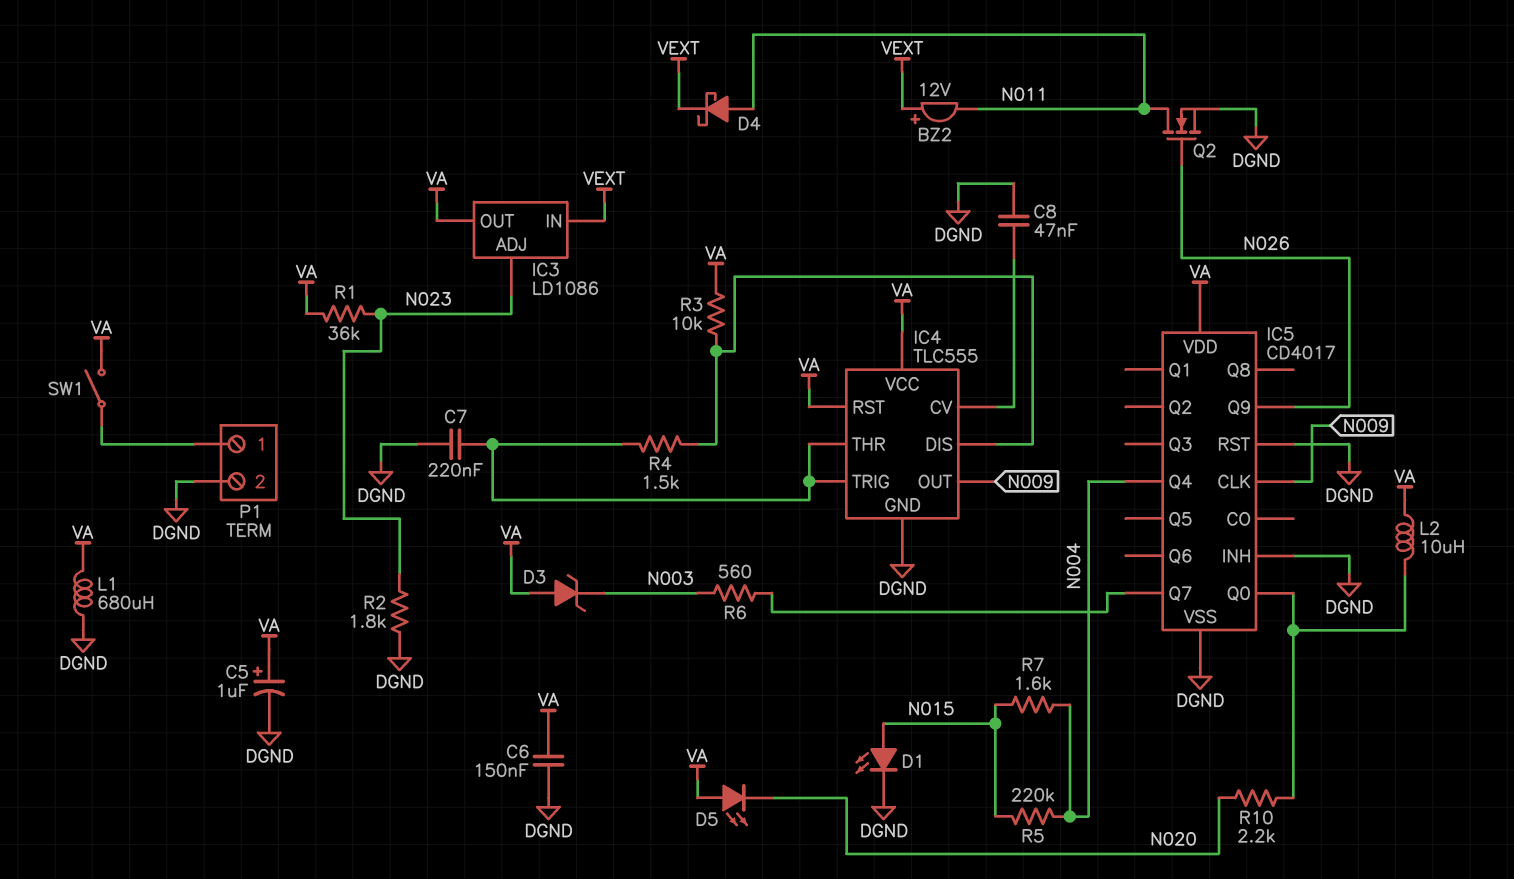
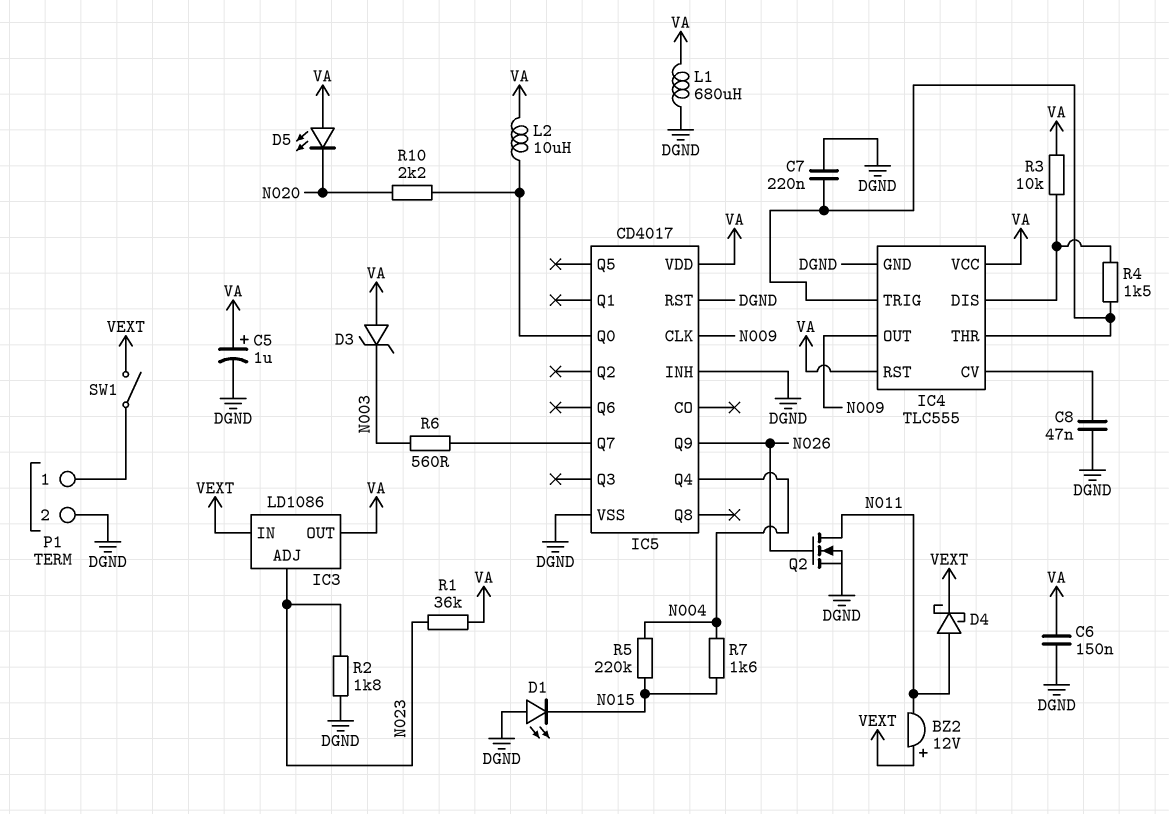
D1: LED (A N015, K DGND) -> LED (A DGND, K N015)
SW1: switch (P1/1, VA) -> switch (P1/1, VEXT)

